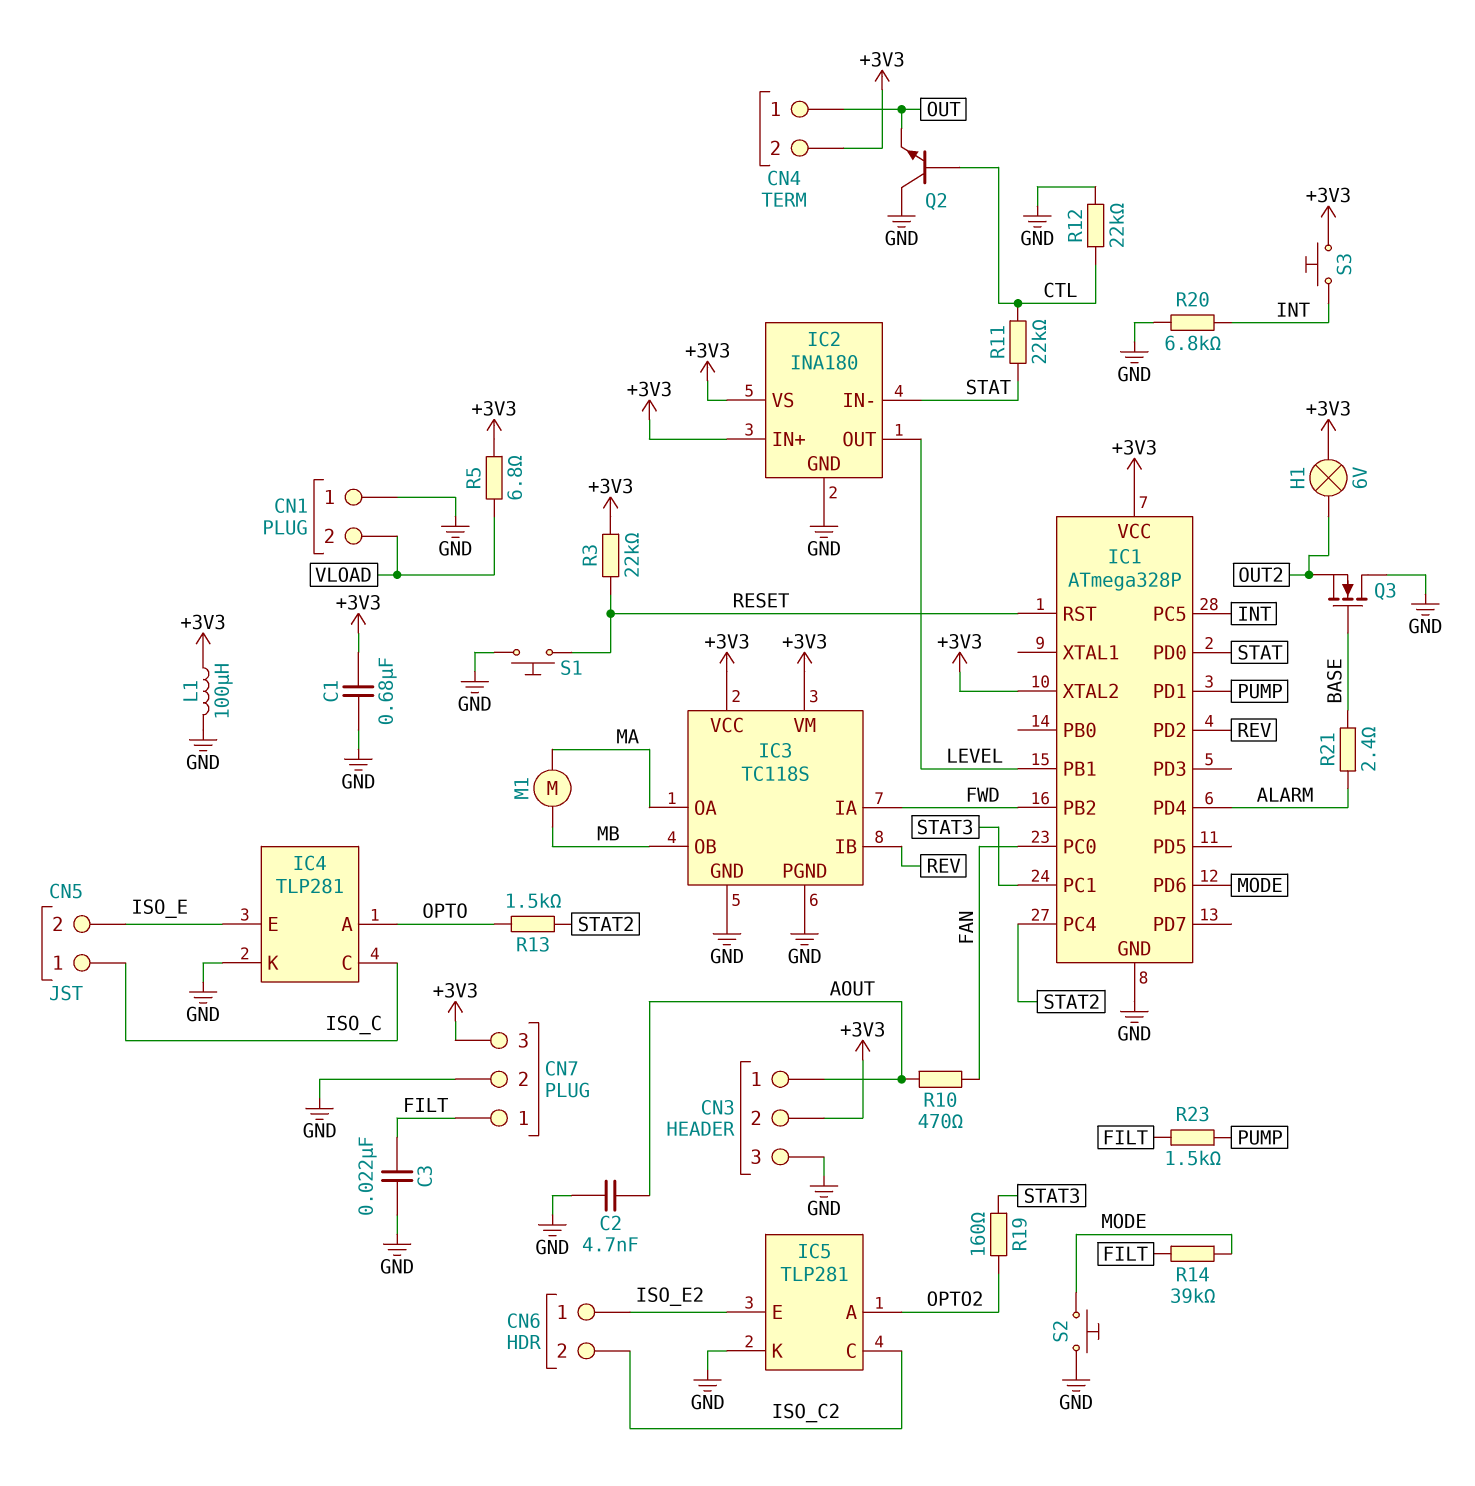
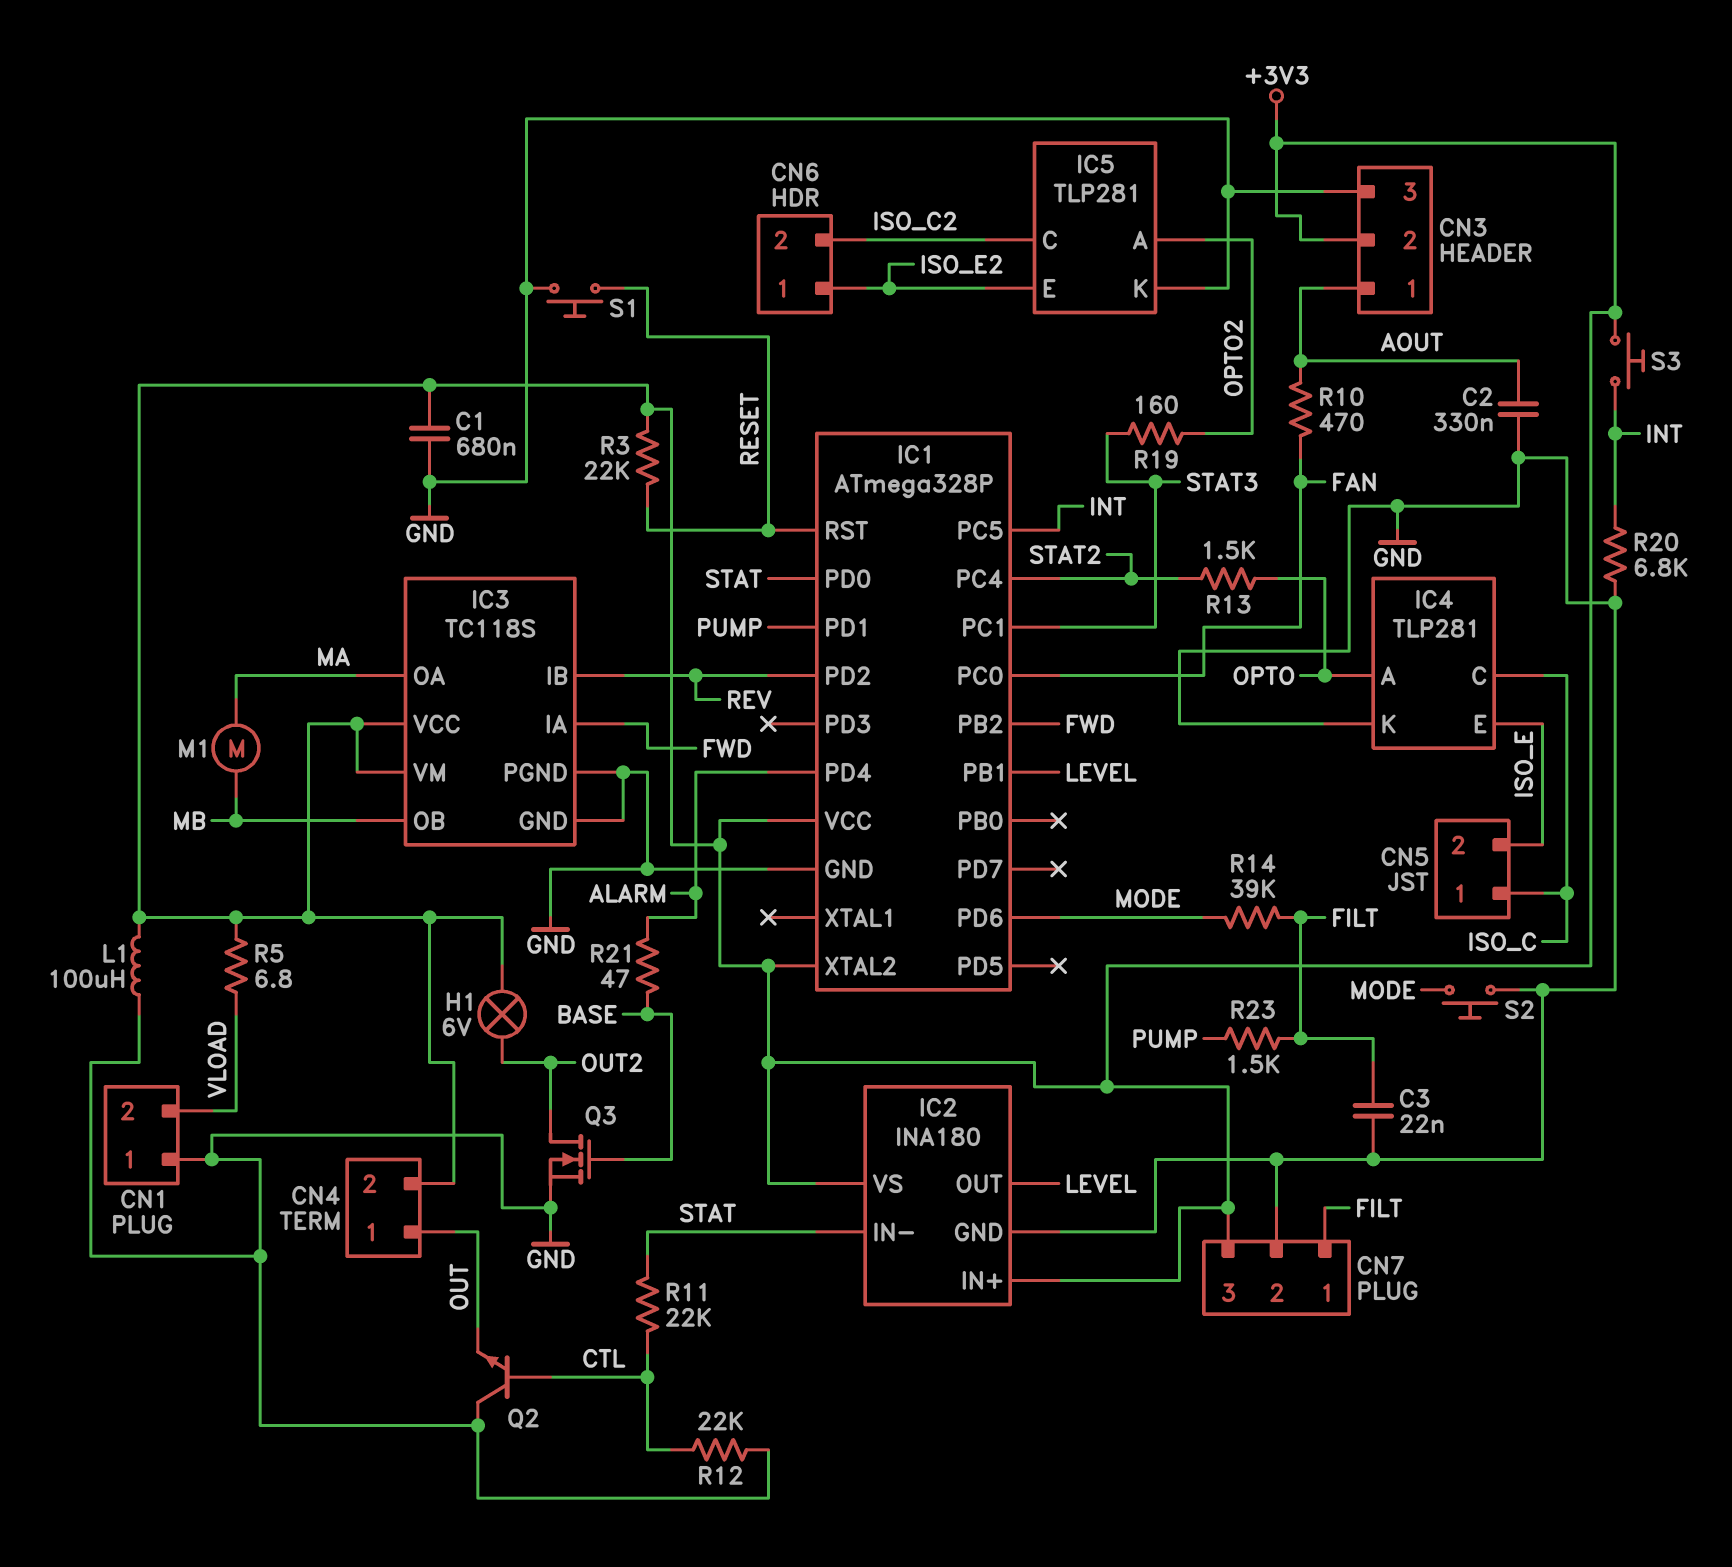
C2: 4.7nF (AOUT, GND) -> 330nF (AOUT, GND)
Q3: NMOS (G BASE, D GND, S OUT2) -> NMOS (G BASE, D OUT2, S GND)
R21: 2.4 (ALARM, BASE) -> 47 (ALARM, BASE)

